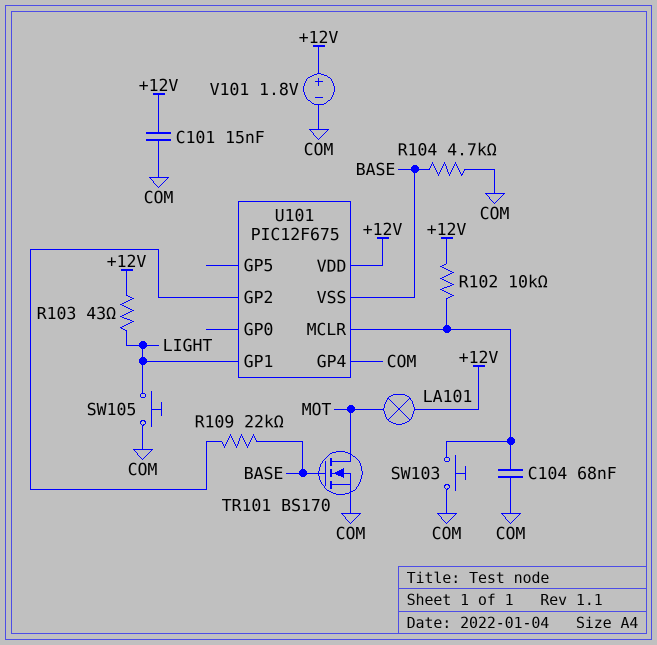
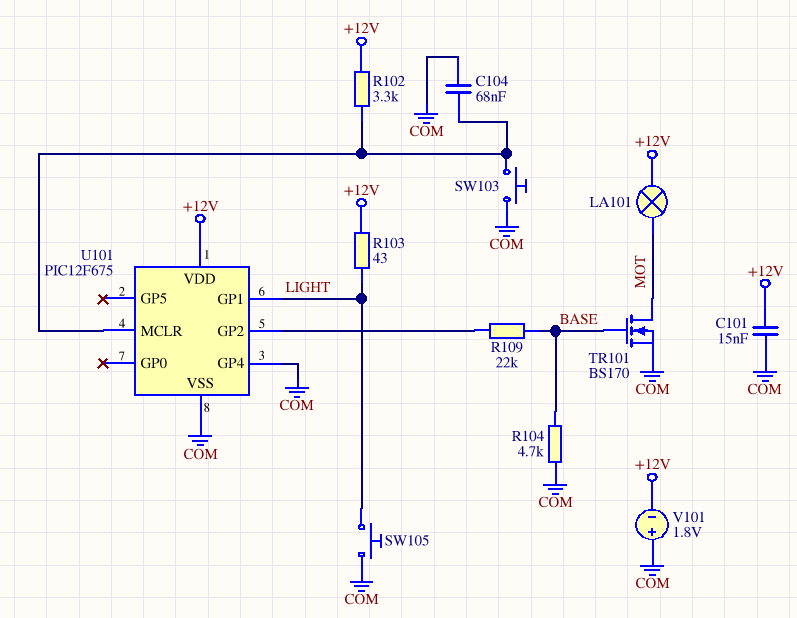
R102: 10k (+12V, U101/MCLR) -> 3.3k (+12V, U101/MCLR)
U101 pin VSS: BASE -> COM
V101: 1.8V (plus +12V, minus COM) -> 1.8V (plus COM, minus +12V)

